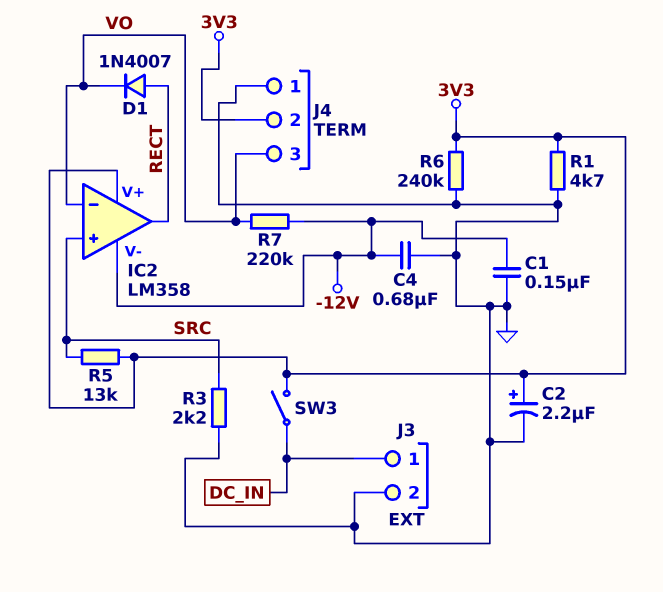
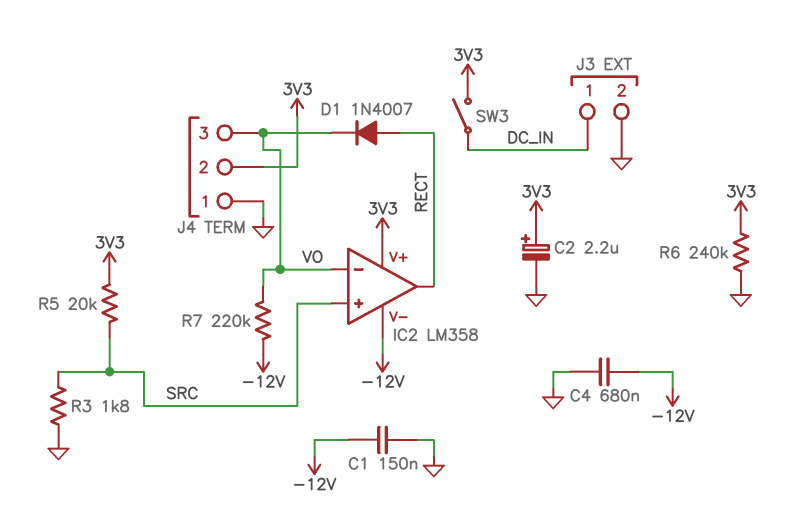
R1: 4.7k (3V3, GND) -> none
R3: 2.2k (GND, SRC) -> 1.8k (GND, SRC)
R5: 13k (3V3, SRC) -> 20k (3V3, SRC)

